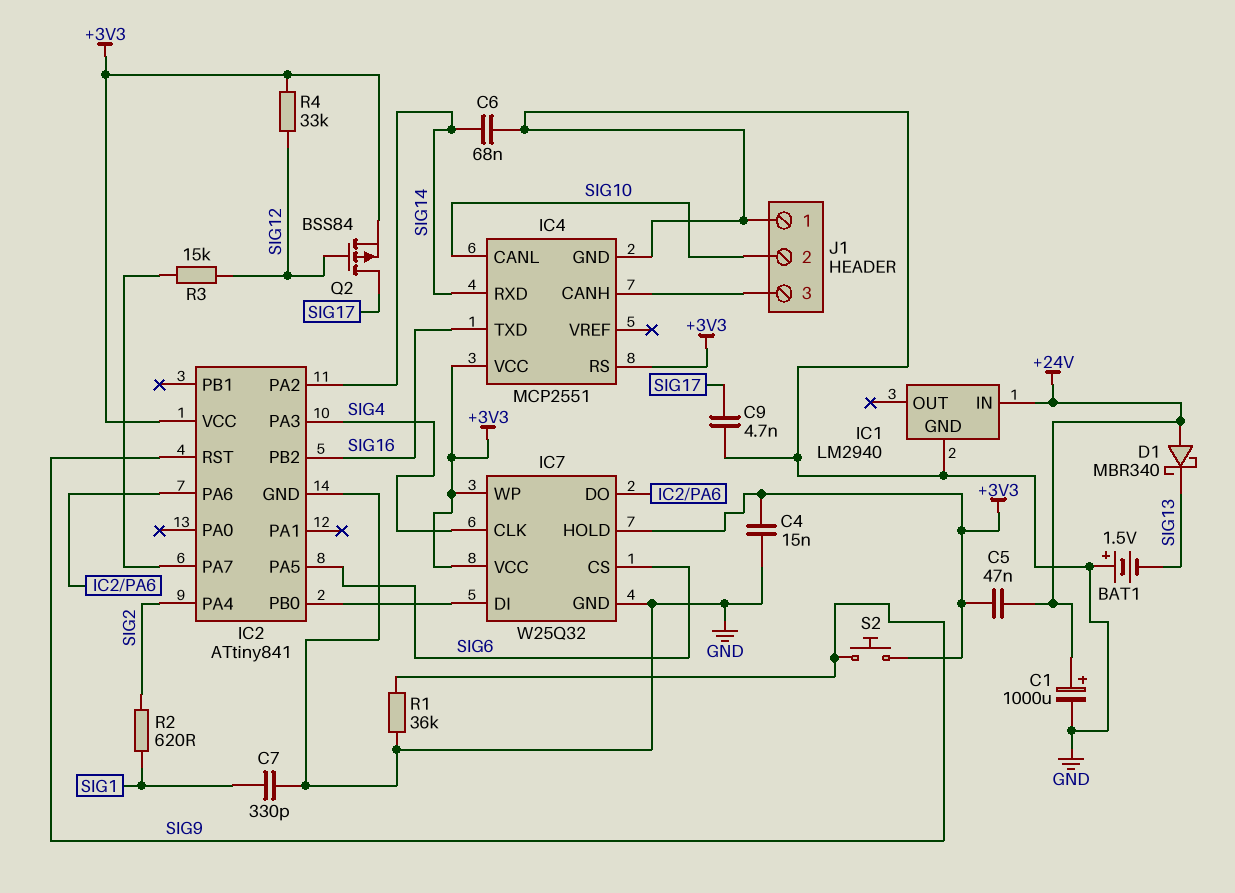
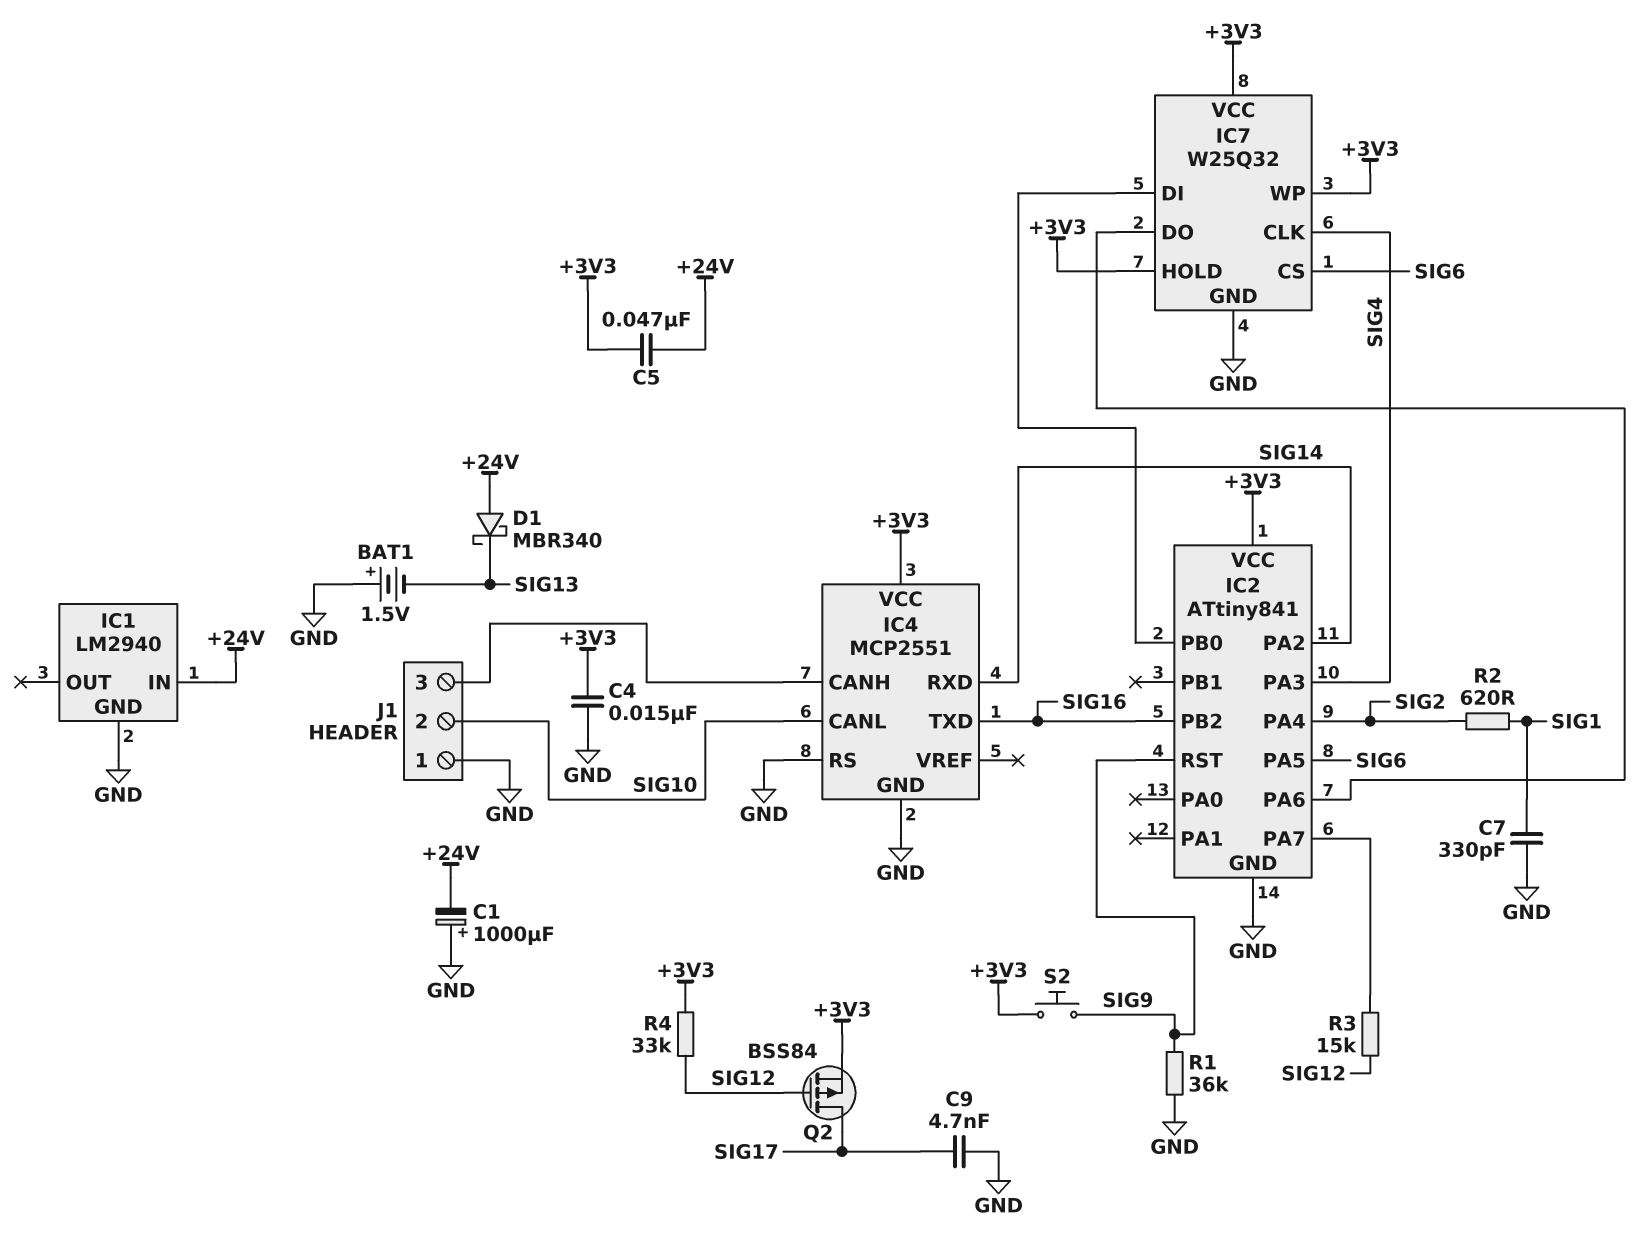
C1: 1000uF (plus +24V, minus GND) -> 1000uF (plus GND, minus +24V)
C6: 68nF (GND, SIG14) -> none
IC4 pin RS: +3V3 -> GND

